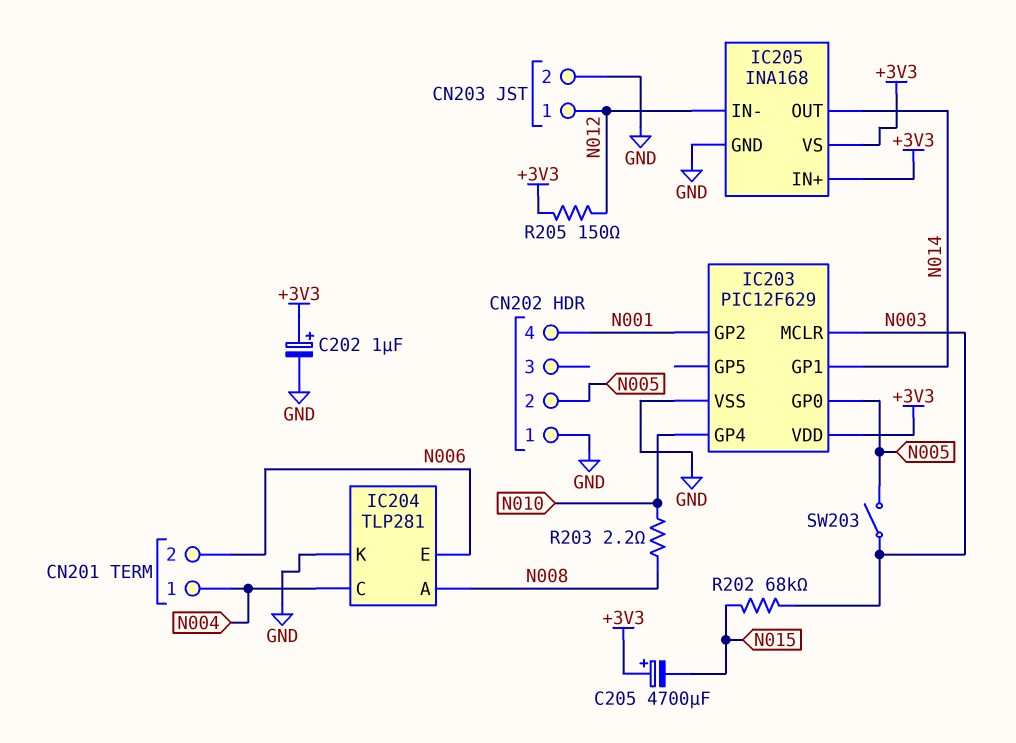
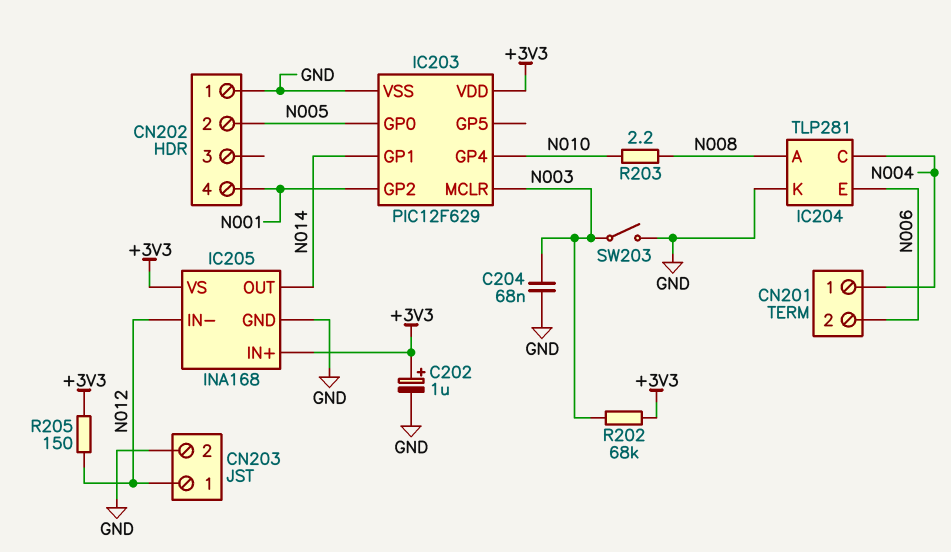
C204: none -> 68nF (GND, N003)
C205: 4700uF (plus +3V3, minus N015) -> none
R202: 68k (N003, N015) -> 68k (+3V3, N003)
SW203: switch (N003, N005) -> switch (GND, N003)

